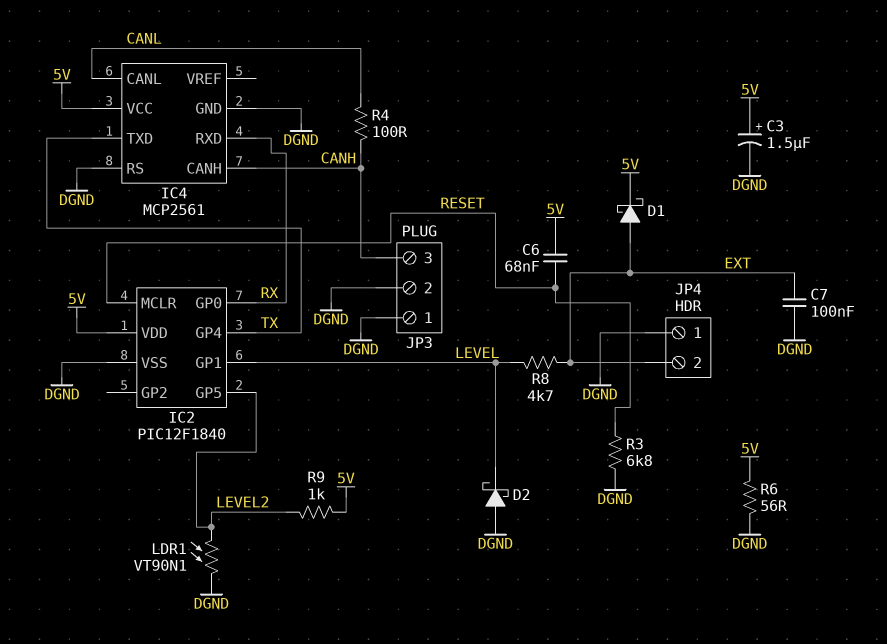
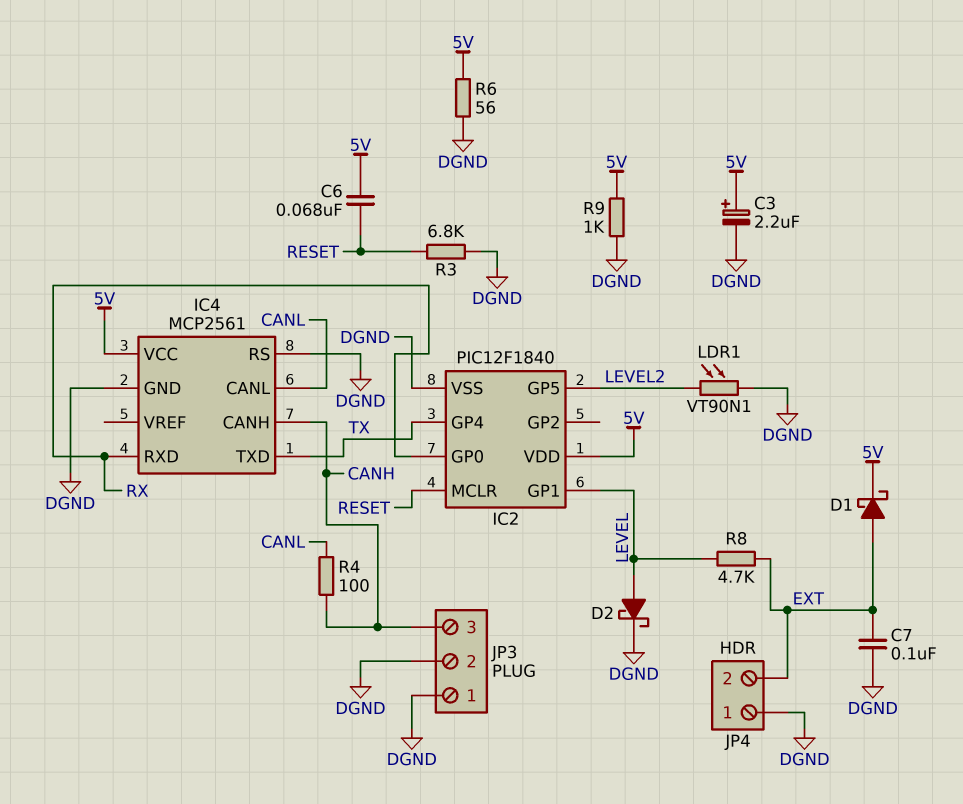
C3: 1.5uF (plus 5V, minus DGND) -> 2.2uF (plus 5V, minus DGND)
D2: schottky (A DGND, K LEVEL) -> schottky (A LEVEL, K DGND)
R9: 1k (5V, LEVEL2) -> 1k (5V, DGND)

